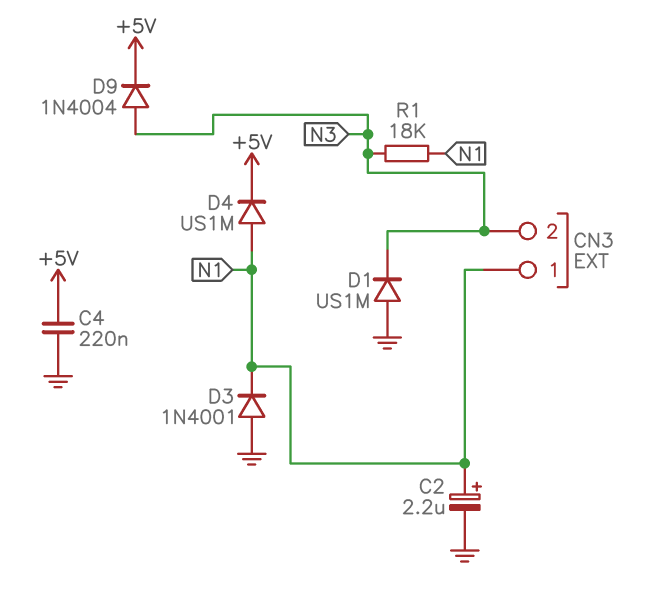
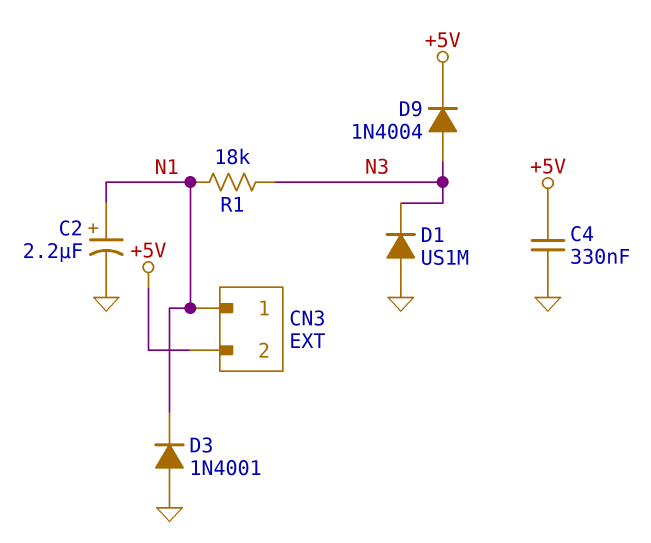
C4: 220nF (+5V, GND) -> 330nF (+5V, GND)
CN3 pin 2: N3 -> +5V
D4: diode US1M (A N1, K +5V) -> none

